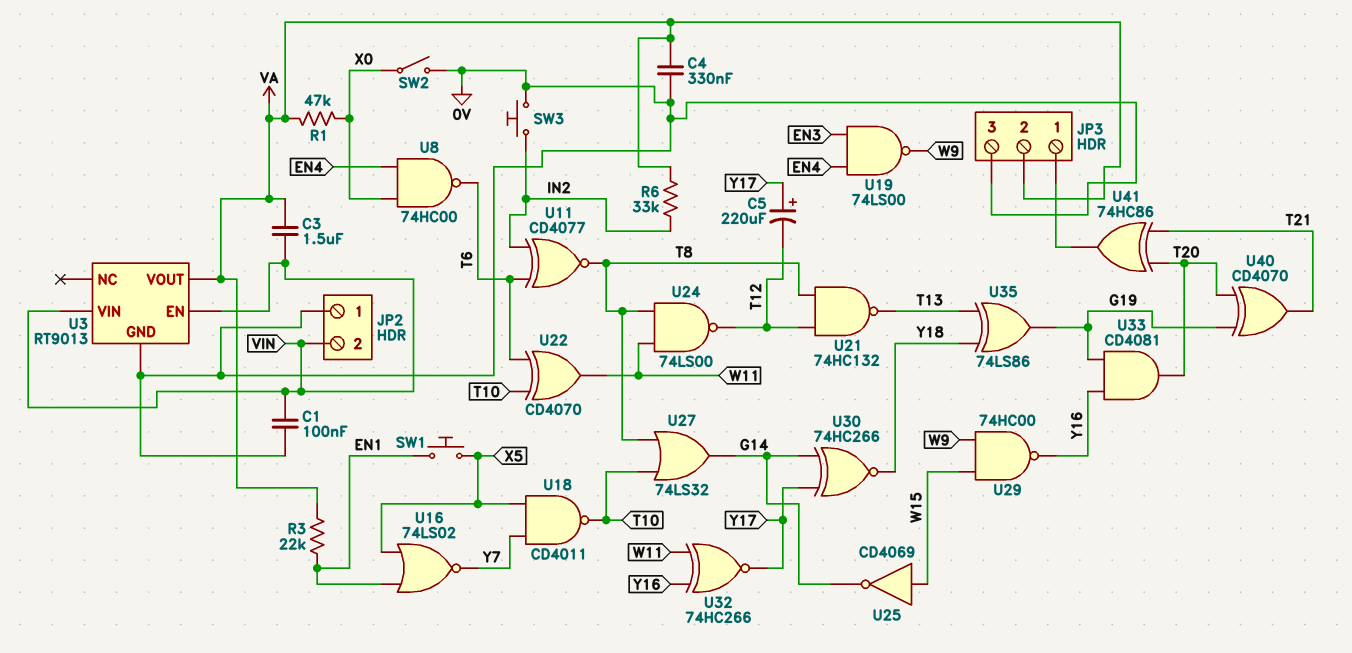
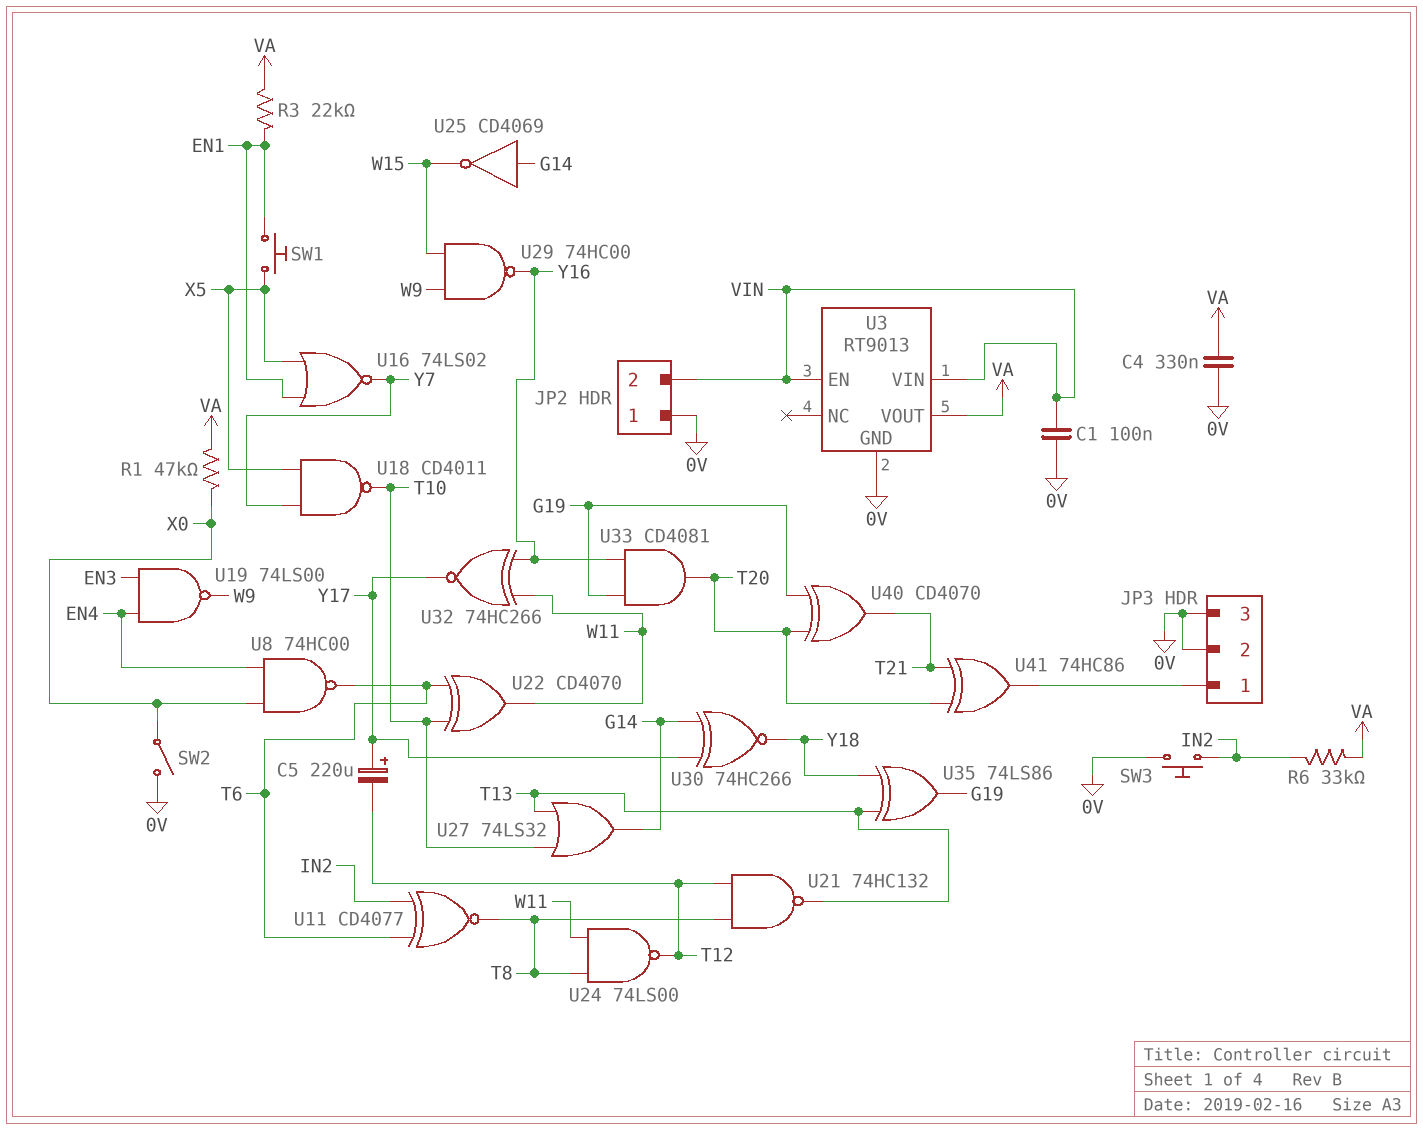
C3: 1.5uF (VA, VIN) -> none
JP3 pin 2: VA -> 0V
U25: NOT CD4069 (in W15, out G14) -> NOT CD4069 (in G14, out W15)
U27: OR 74LS32 (in T8, in T10, out G14) -> OR 74LS32 (in T10, in T13, out G14)

